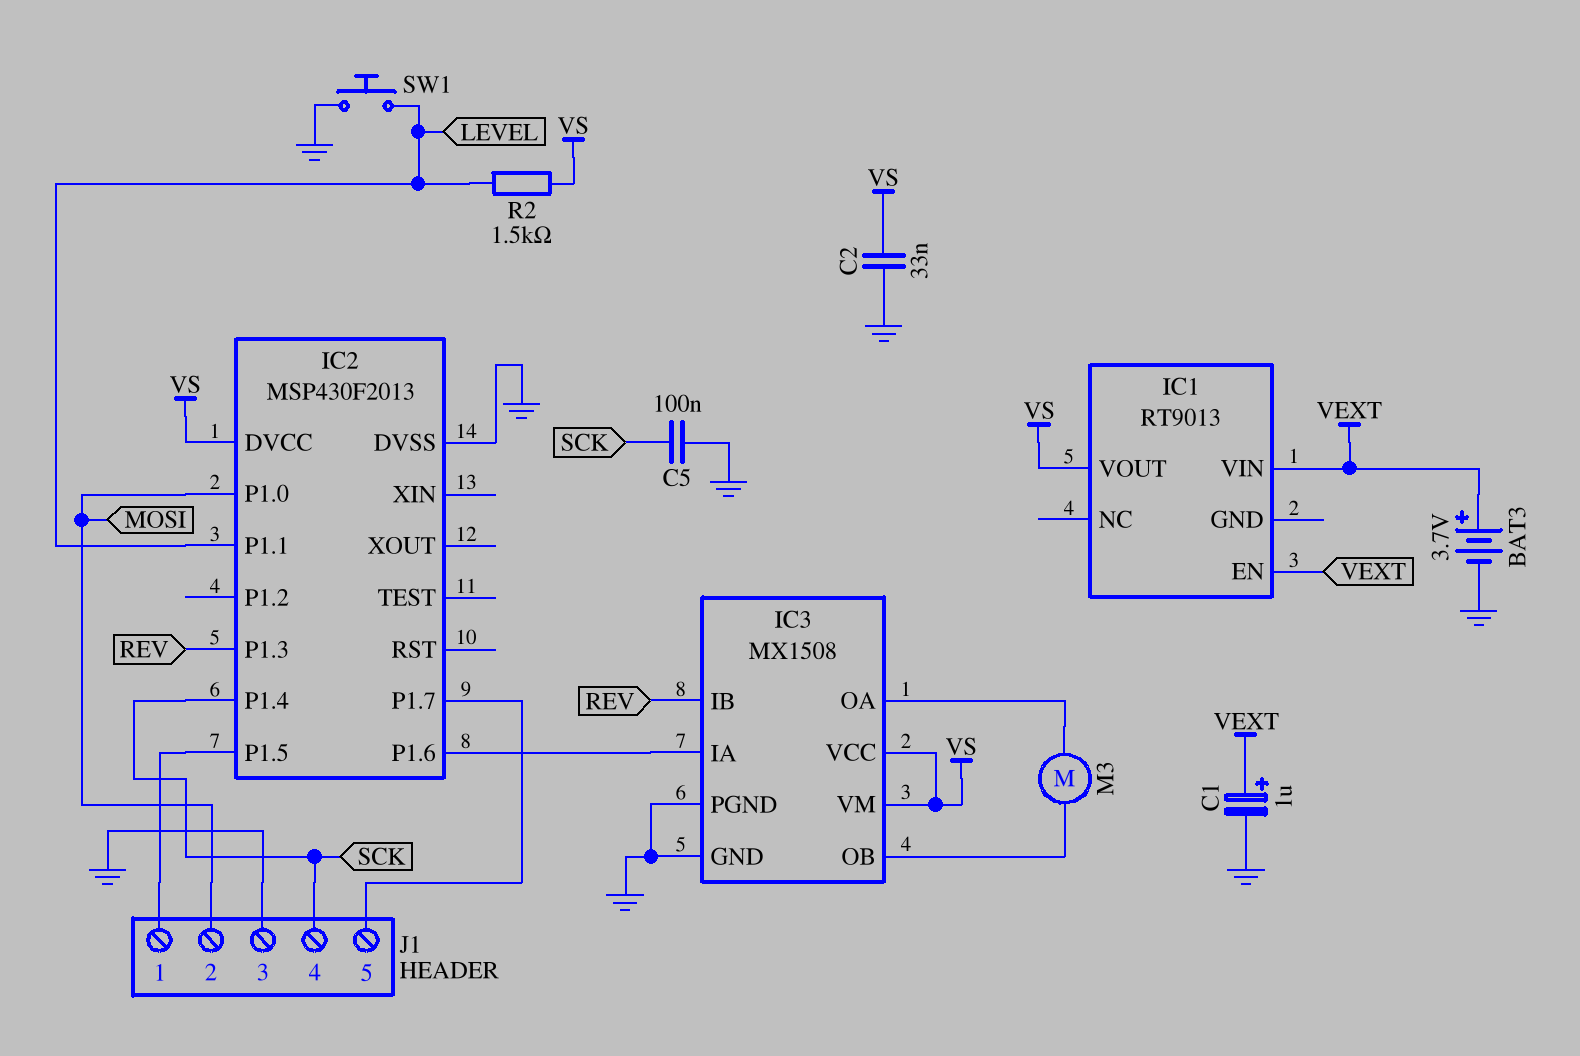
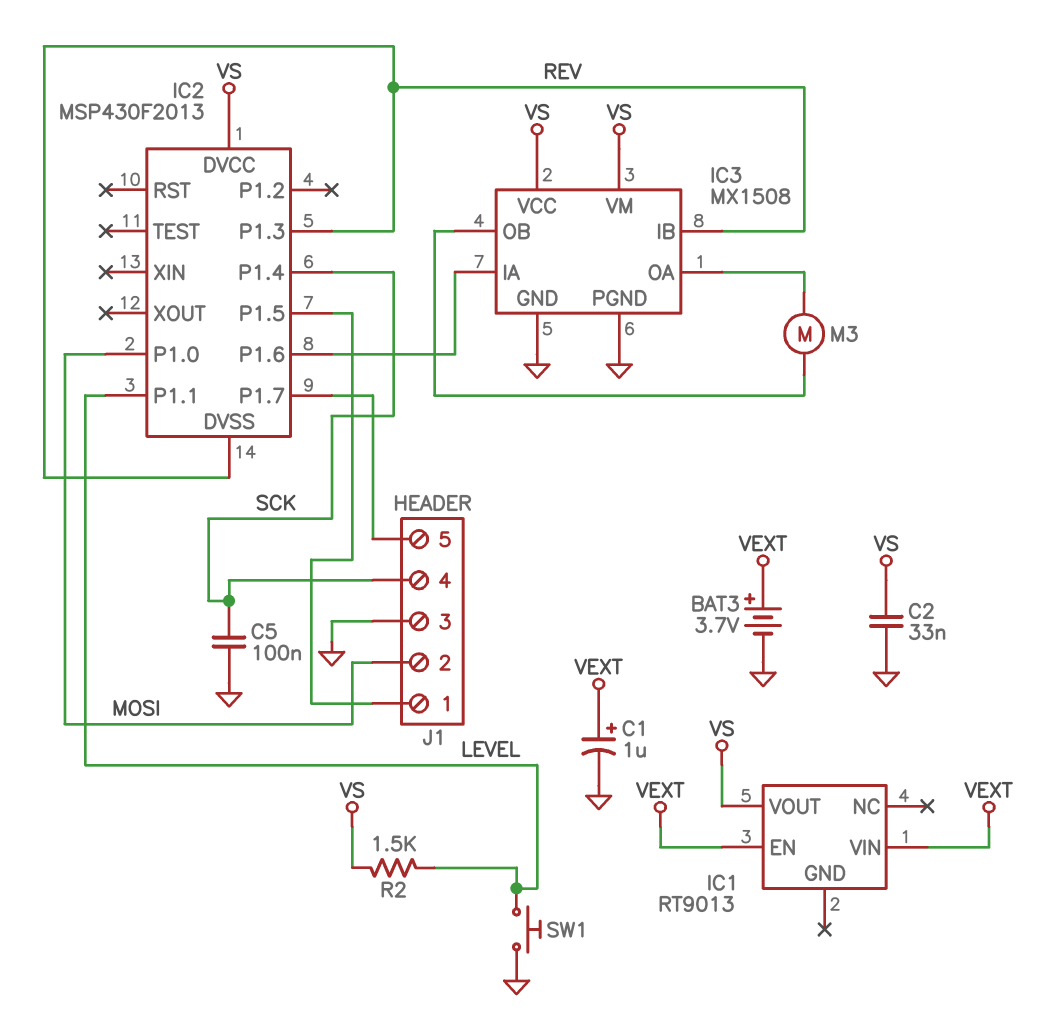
IC2 pin DVSS: GND -> REV

